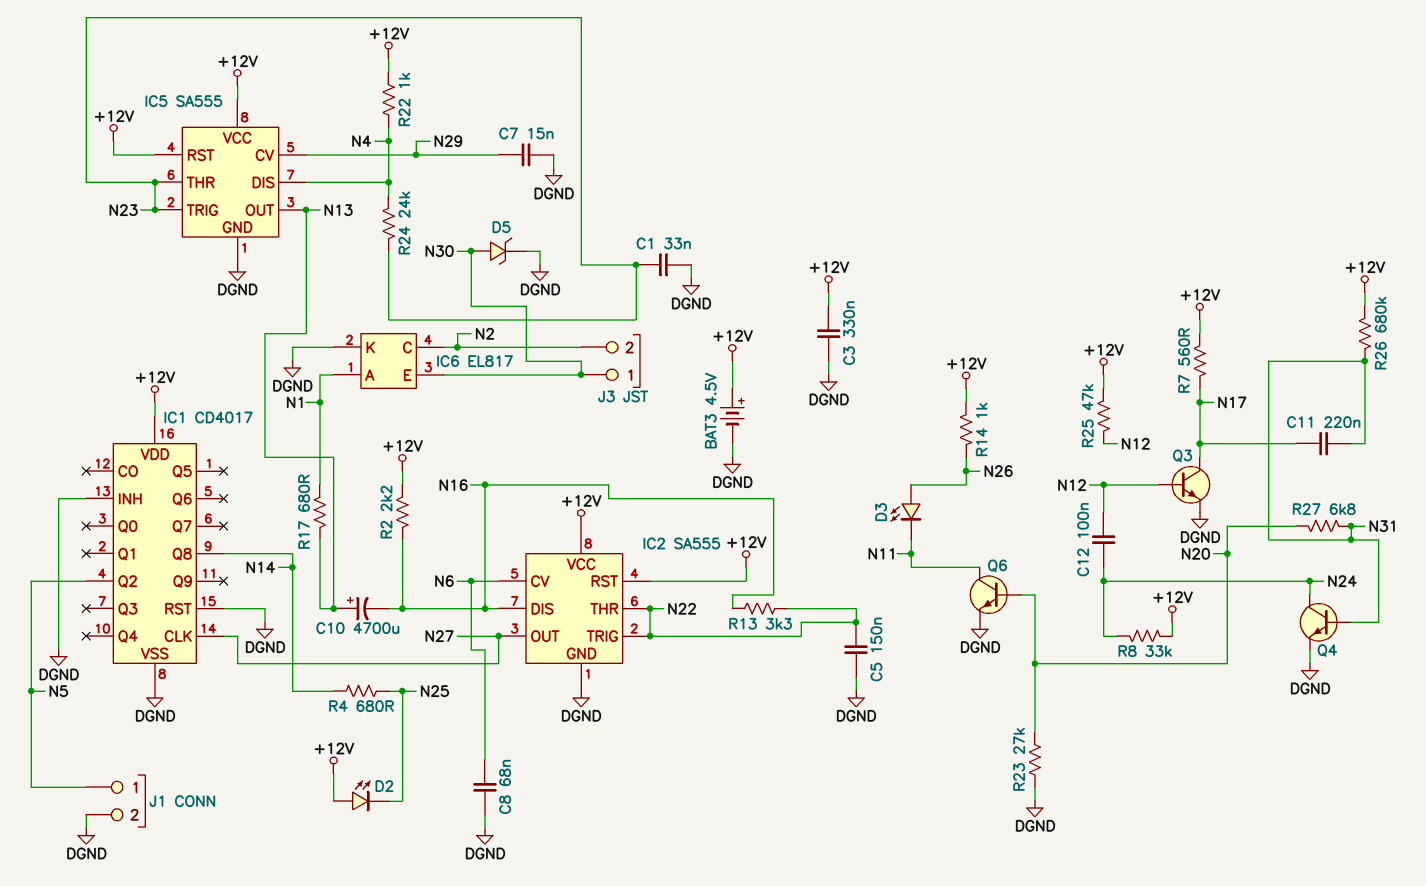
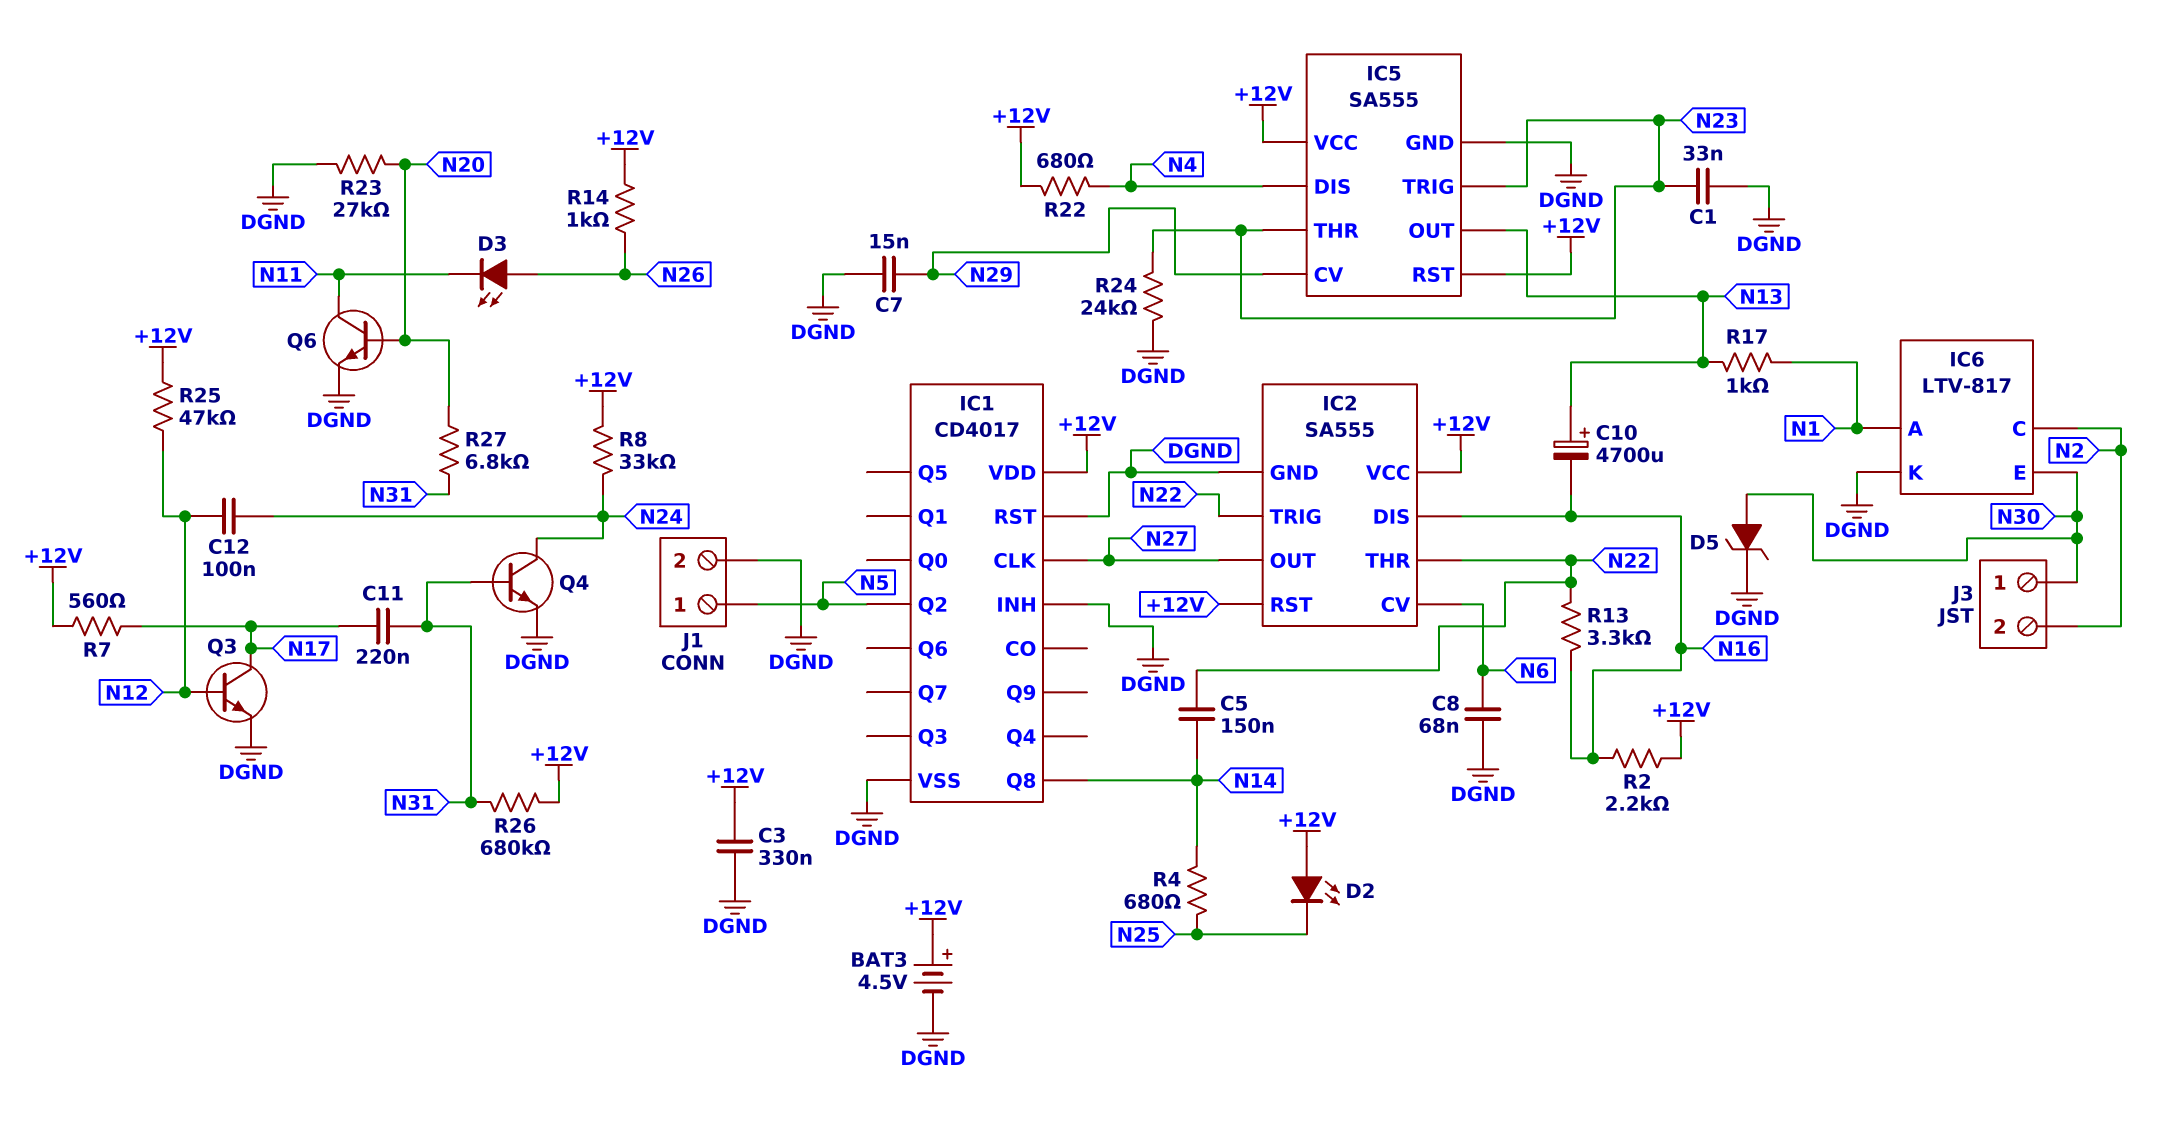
C5: 150nF (DGND, N22) -> 150nF (N14, N22)
IC6: EL817 -> LTV-817
R17: 680 (N1, N13) -> 1k (N1, N13)
R22: 1k (+12V, N4) -> 680 (+12V, N4)
R24: 24k (N4, N23) -> 24k (DGND, N23)

